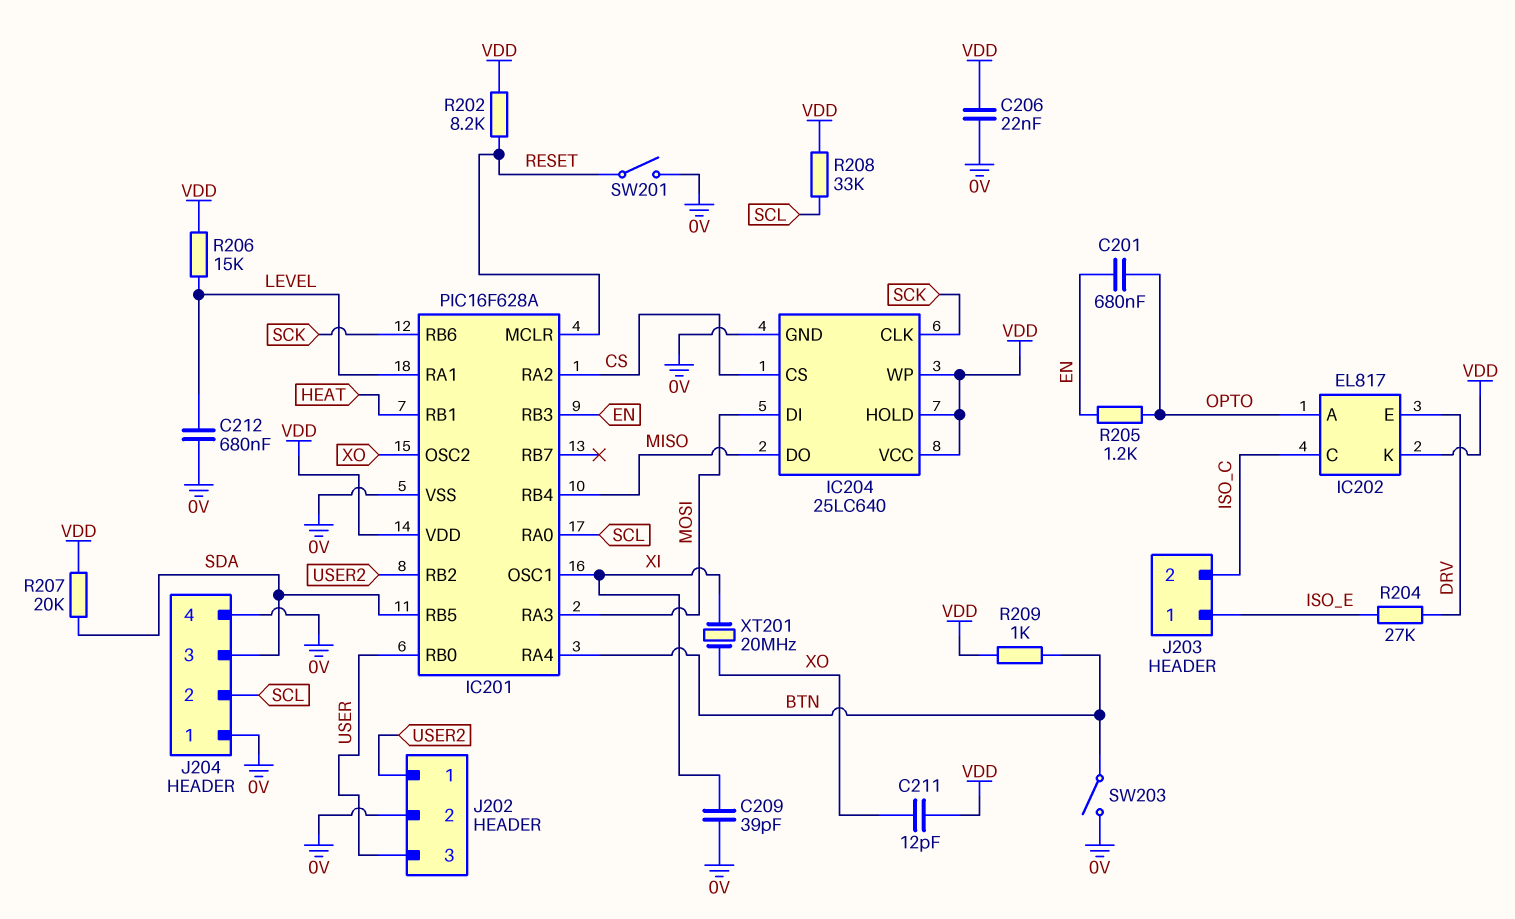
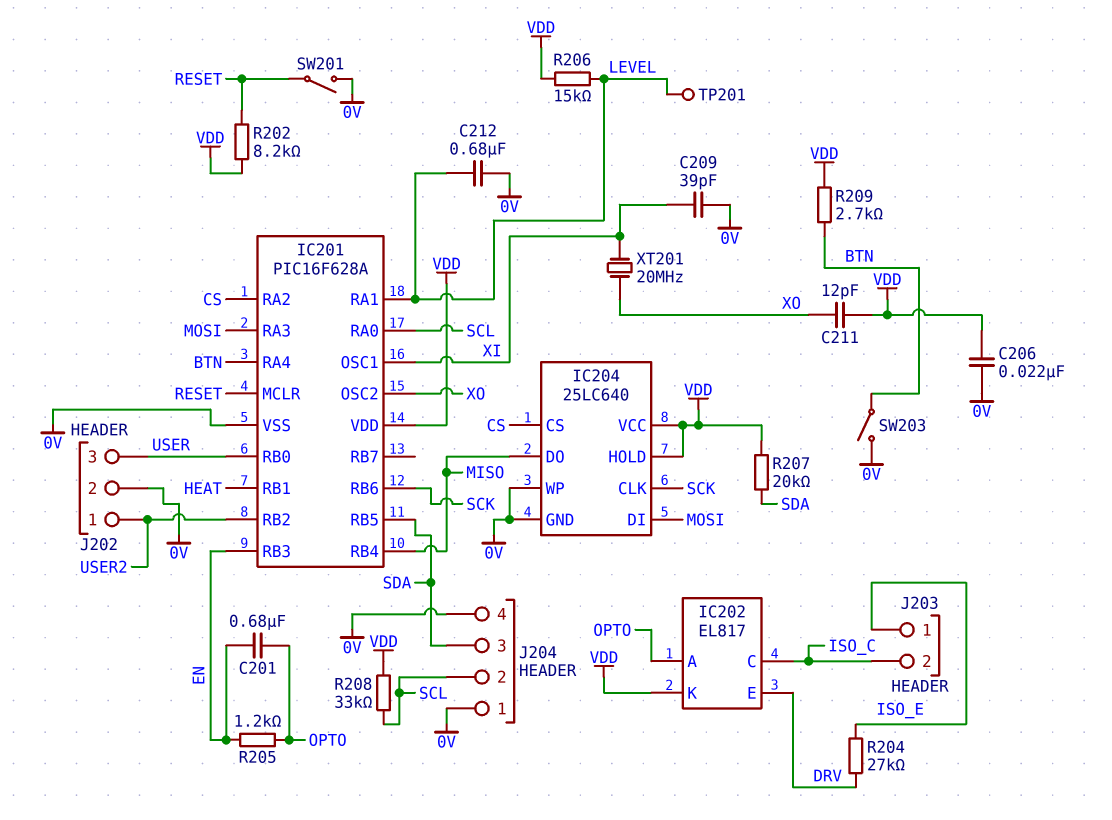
IC204 pin WP: VDD -> 0V
R209: 1k (BTN, VDD) -> 2.7k (BTN, VDD)
TP201: none -> test point (LEVEL)

